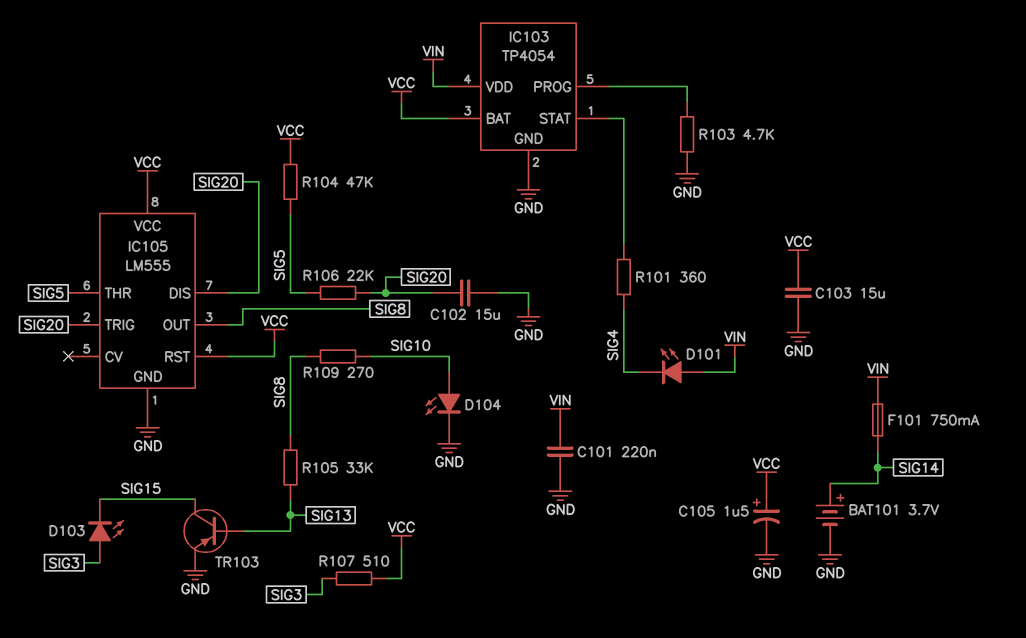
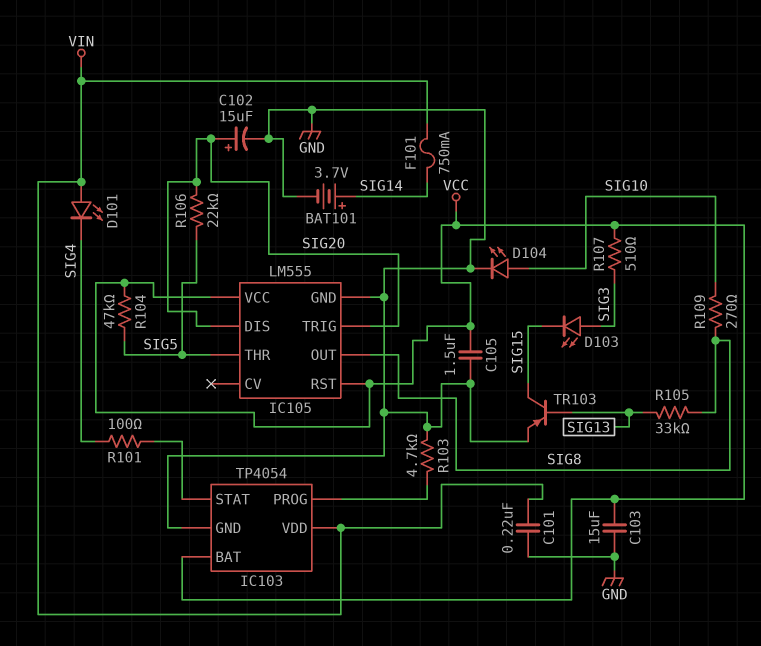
C102: 15uF (GND, SIG20) -> 15uF (plus SIG20, minus GND)
C105: 1.5uF (plus VCC, minus GND) -> 1.5uF (GND, VCC)
R101: 360 (IC103/STAT, SIG4) -> 100 (IC103/STAT, SIG4)

